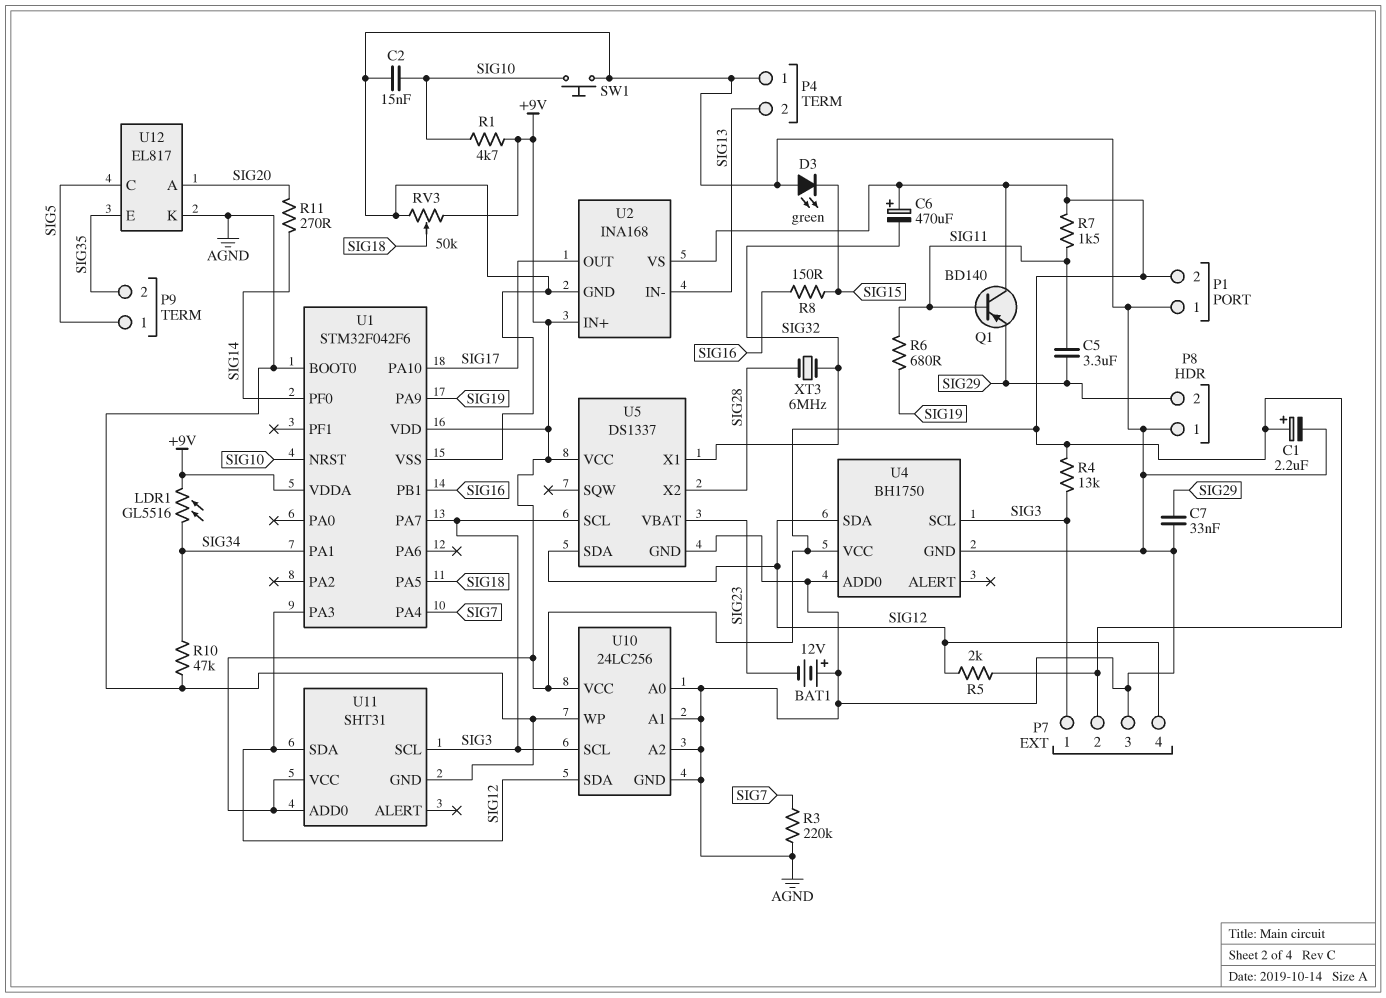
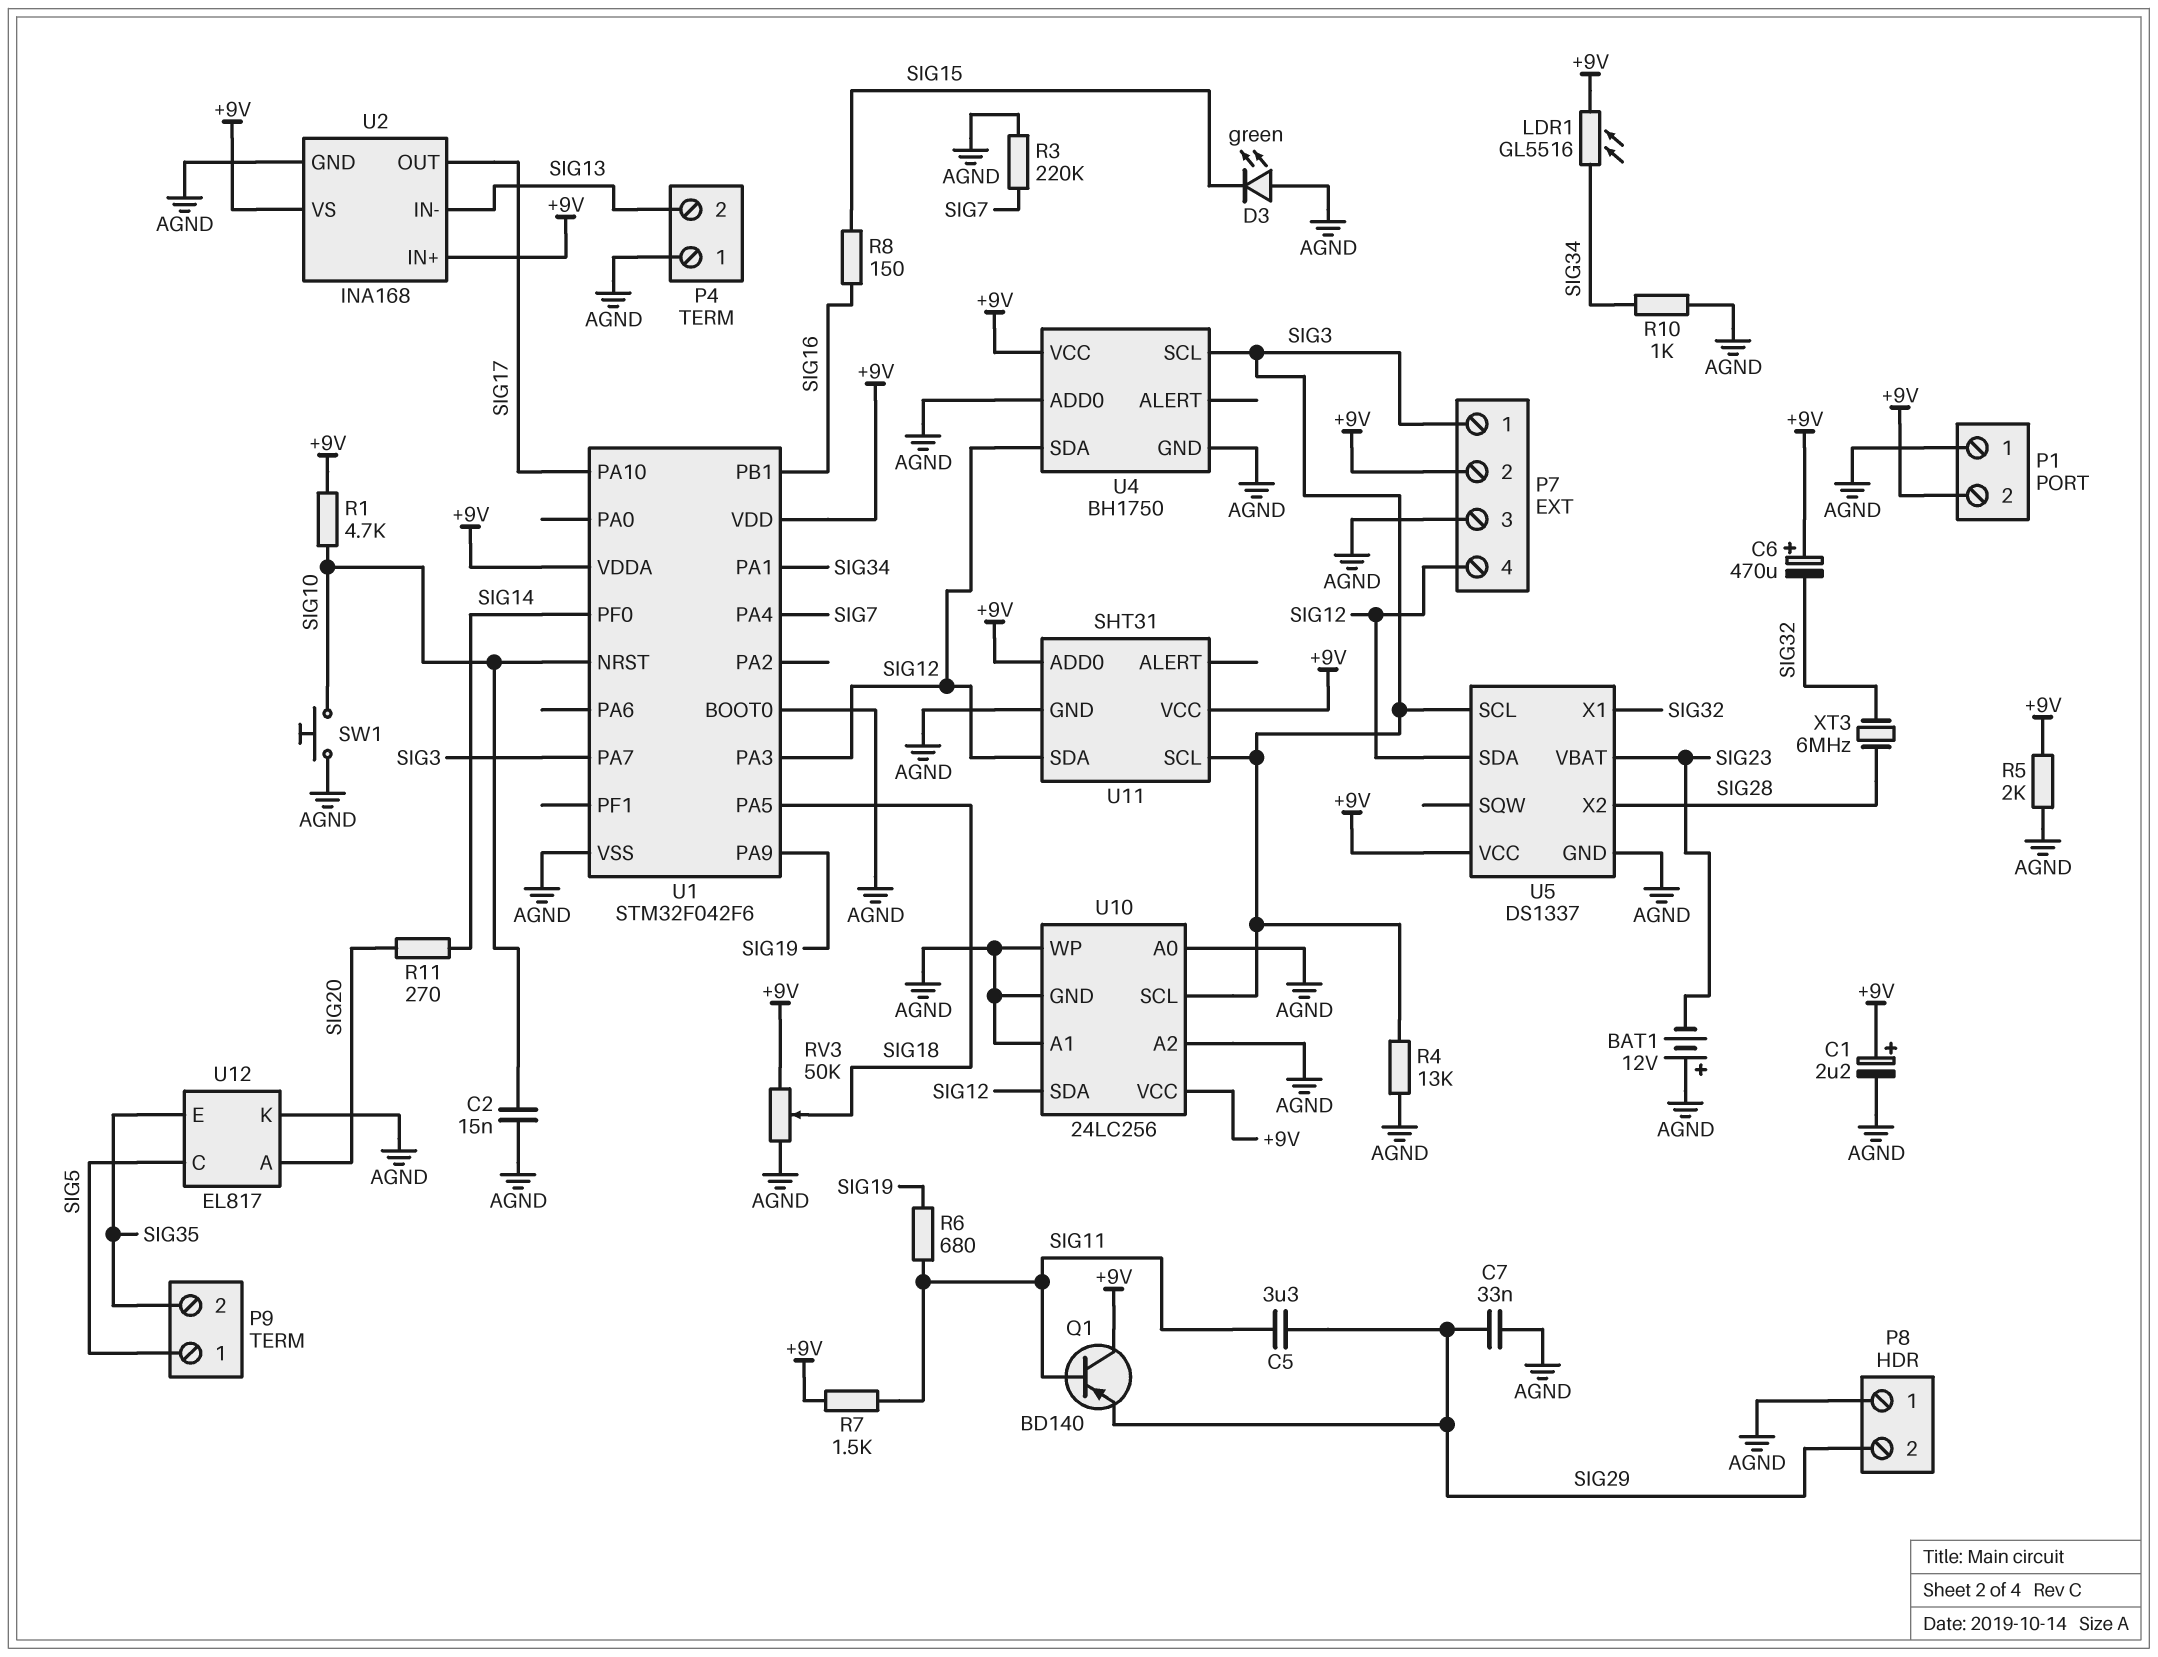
R4: 13k (+9V, SIG3) -> 13k (AGND, SIG3)
R5: 2k (+9V, SIG12) -> 2k (+9V, AGND)
R10: 47k (AGND, SIG34) -> 1k (AGND, SIG34)

